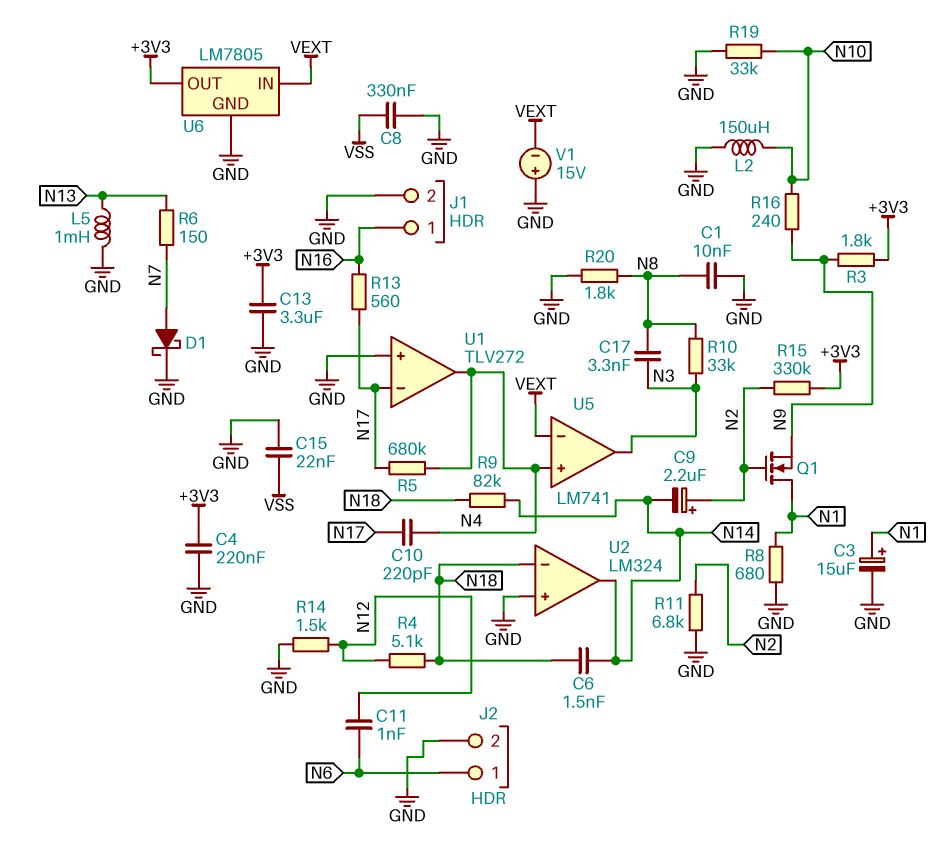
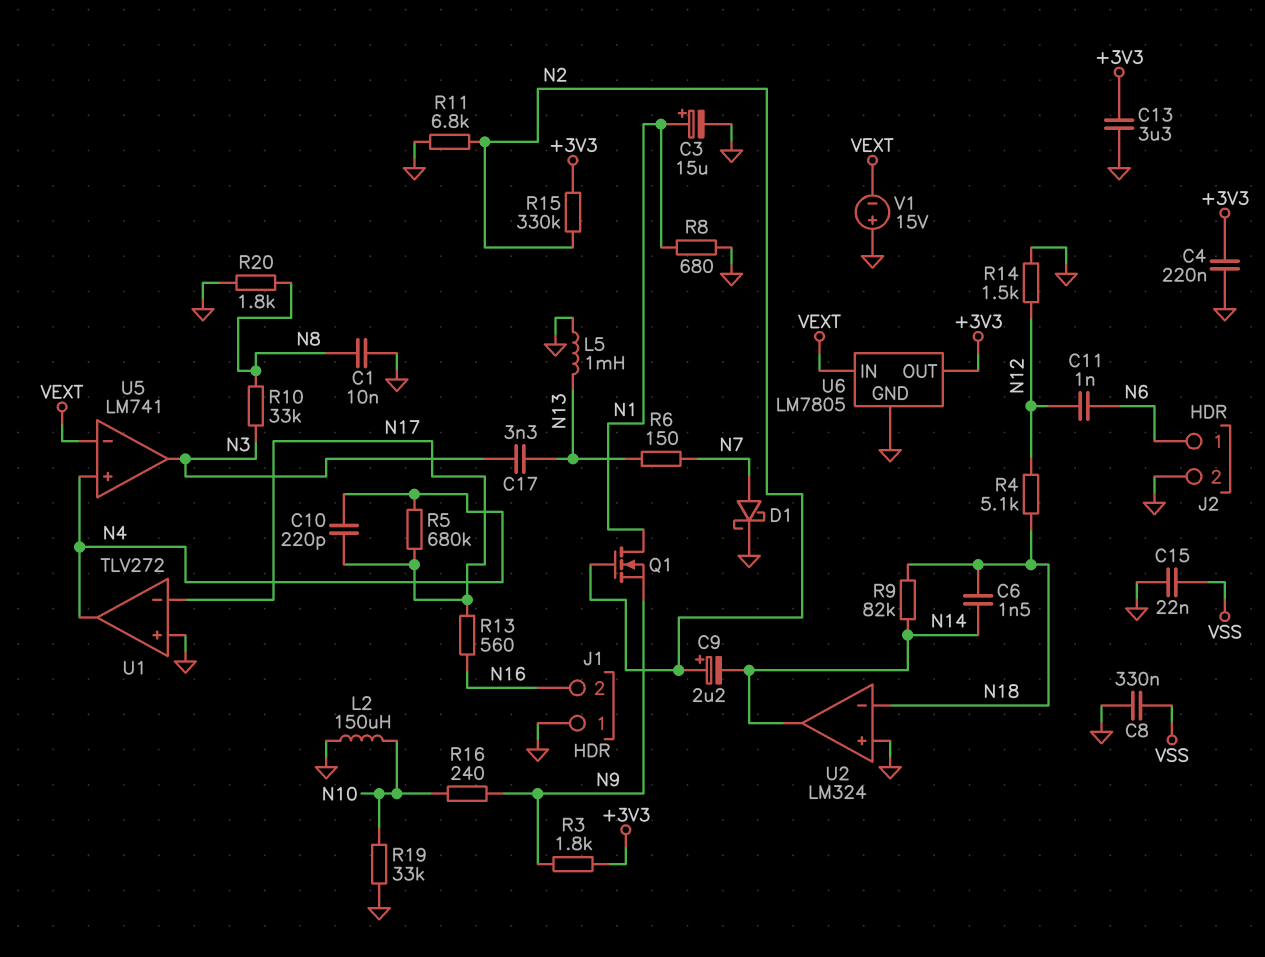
C17: 3.3nF (N3, N8) -> 3.3nF (N3, N13)
J1 pin 1: N16 -> GND
J1 pin 2: GND -> N16

